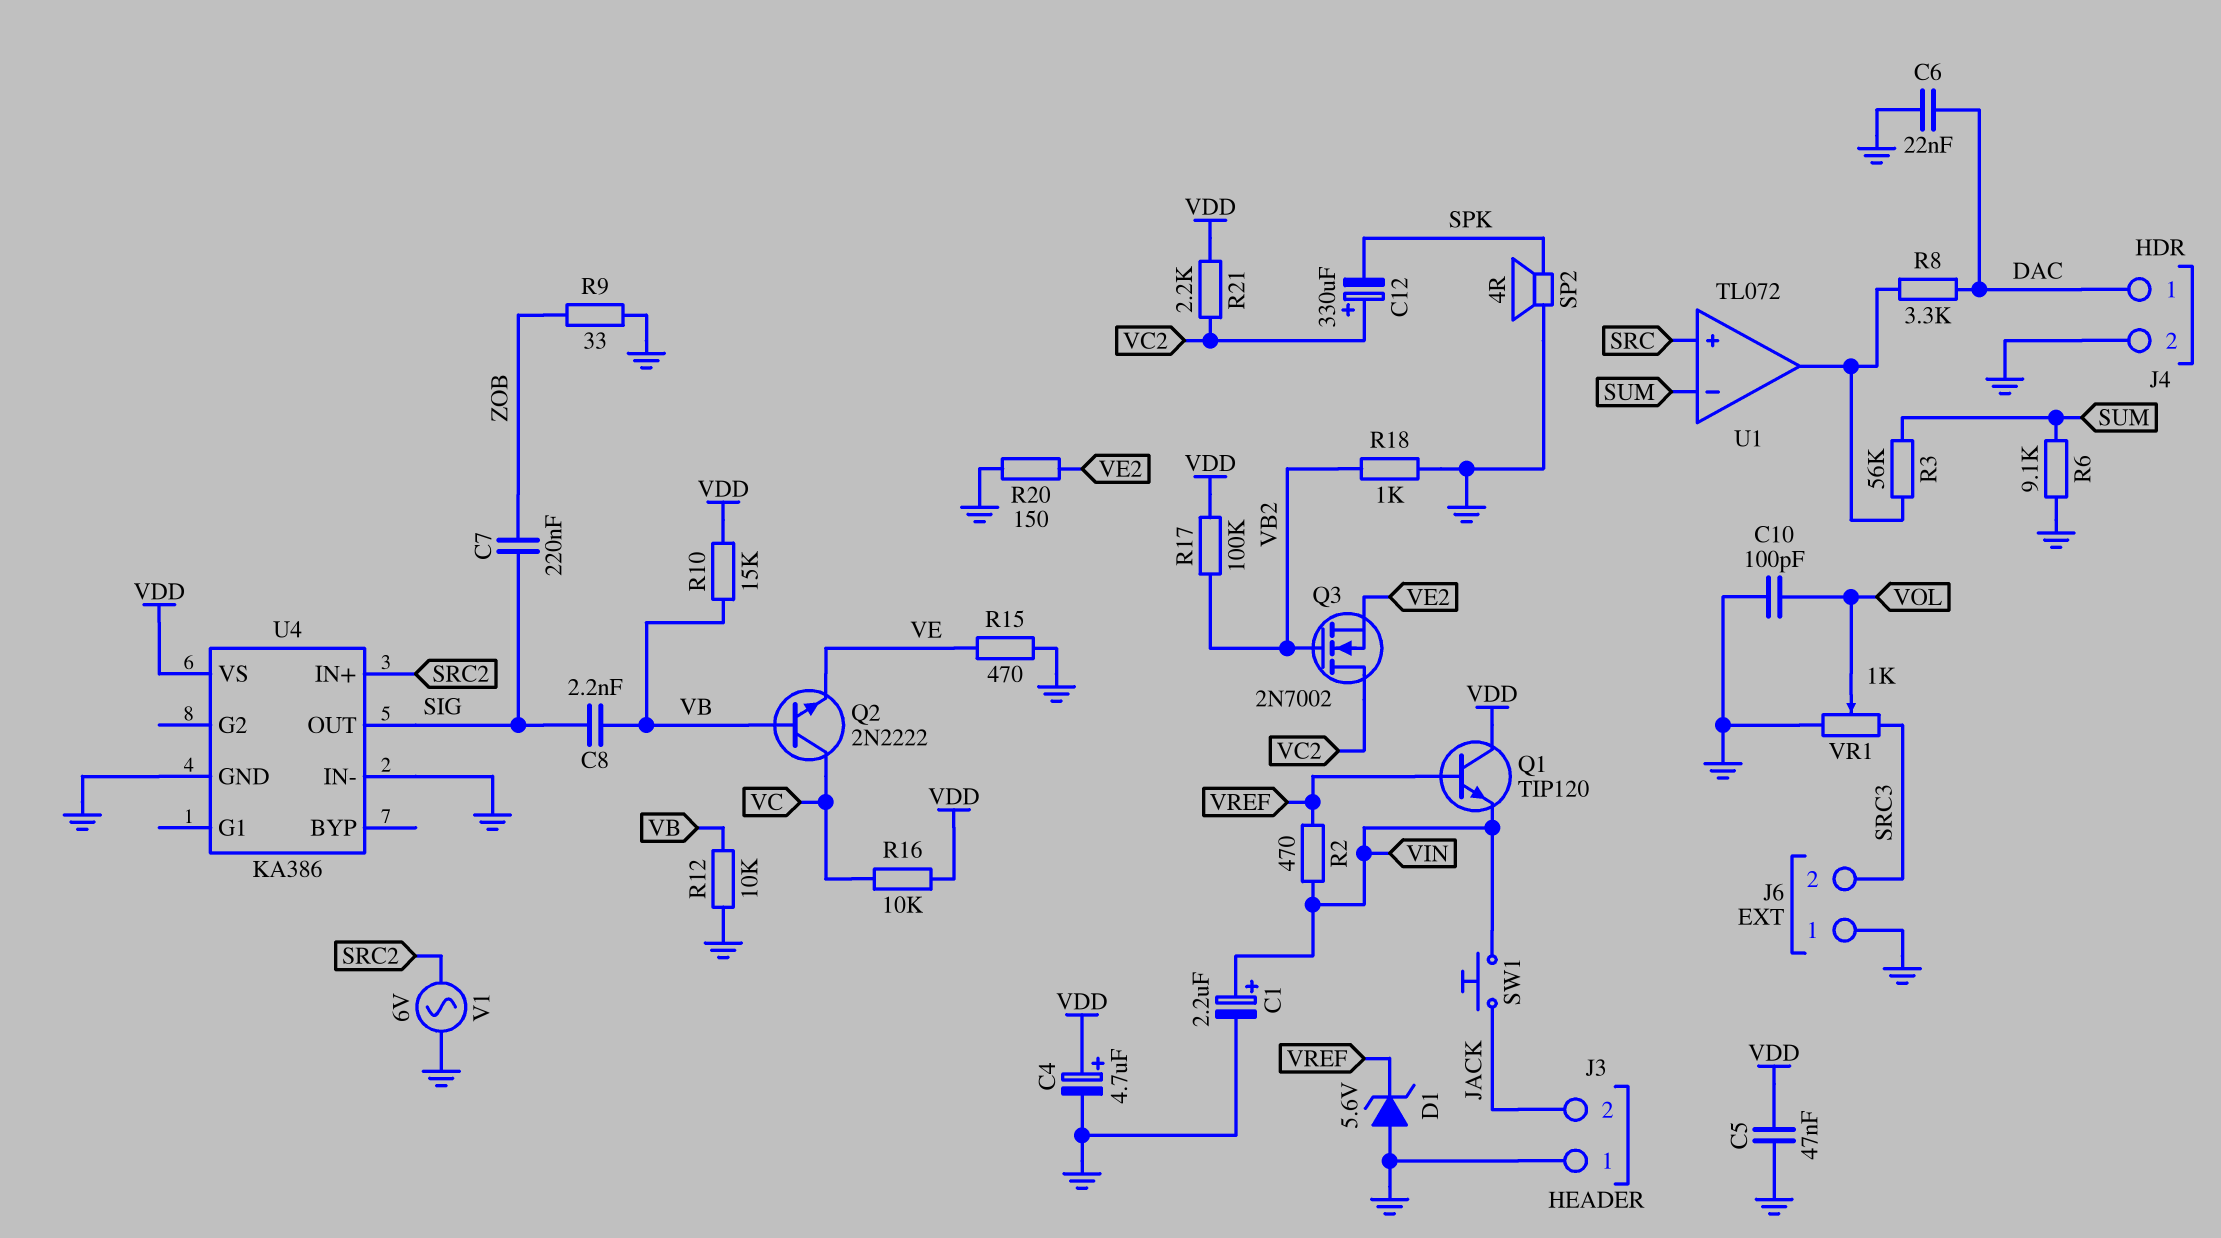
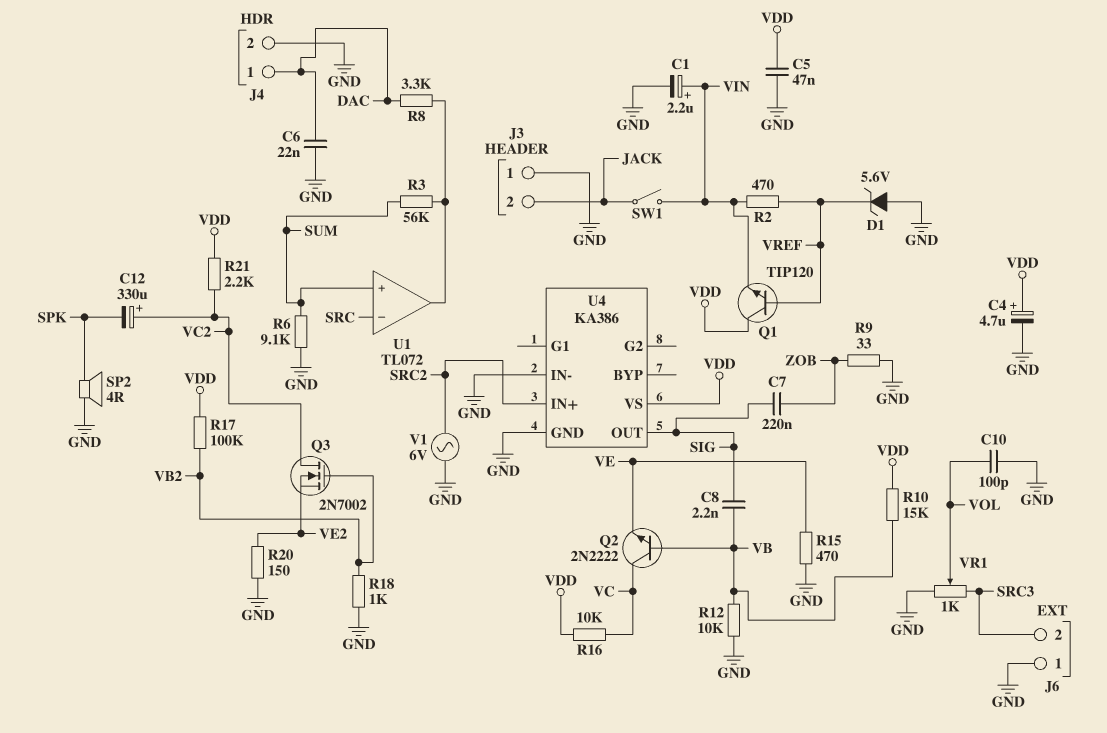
SW1: button (JACK, VIN) -> switch (JACK, VIN)
U1 pin in+: SRC -> SUM
U1 pin in-: SUM -> SRC

